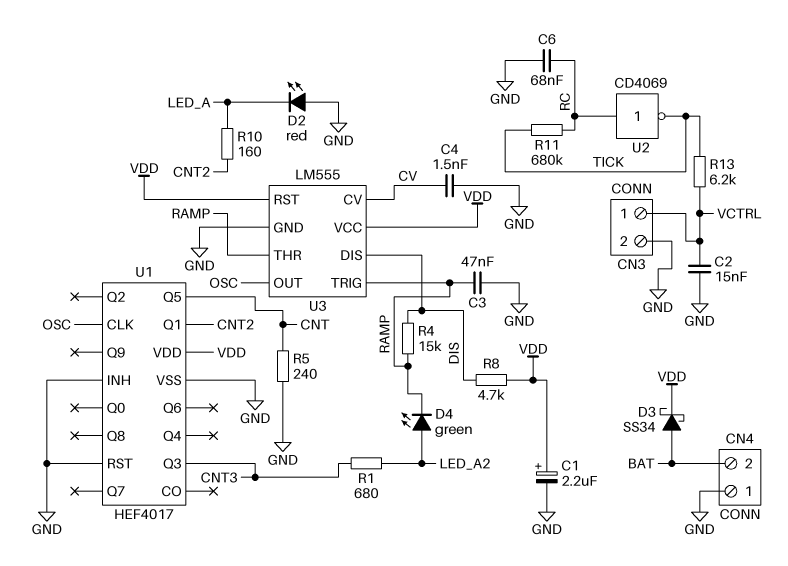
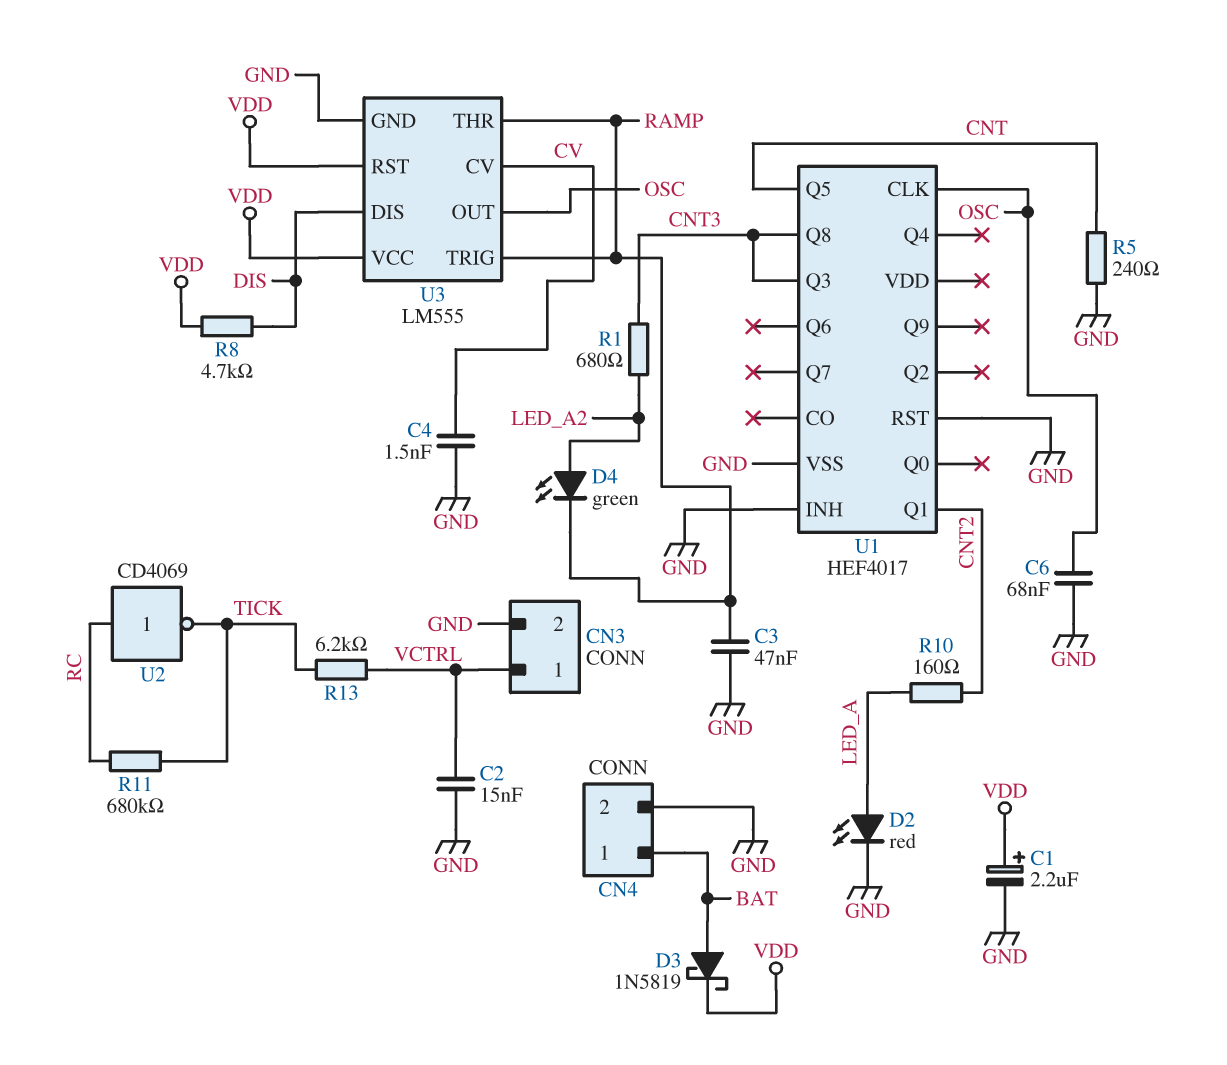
C6: 68nF (GND, RC) -> 68nF (GND, OSC)
CN4 pin 1: GND -> BAT
CN4 pin 2: BAT -> GND
D2: LED red (A GND, K LED_A) -> LED red (A LED_A, K GND)
D3: schottky SS34 (A BAT, K VDD) -> schottky 1N5819 (A BAT, K VDD)
R4: 15k (DIS, RAMP) -> none
U1 pin Q8: none -> CNT3
U1 pin VDD: VDD -> none

